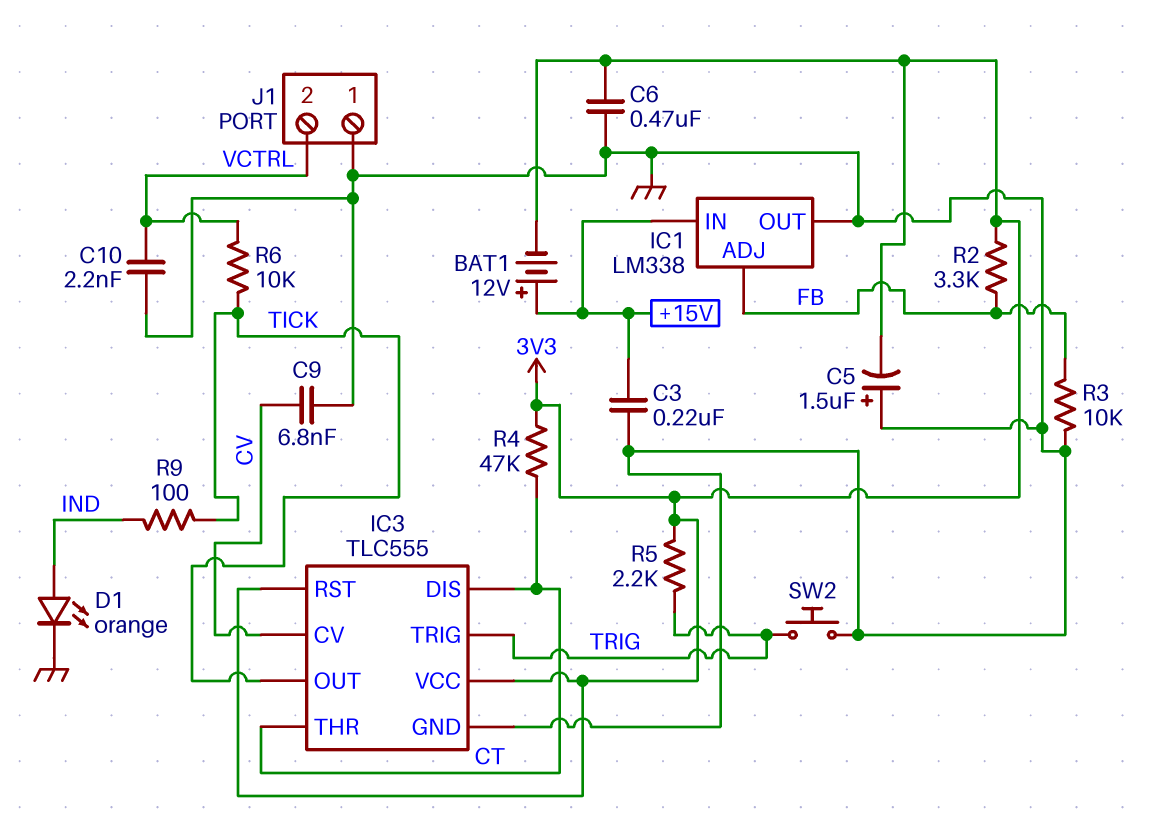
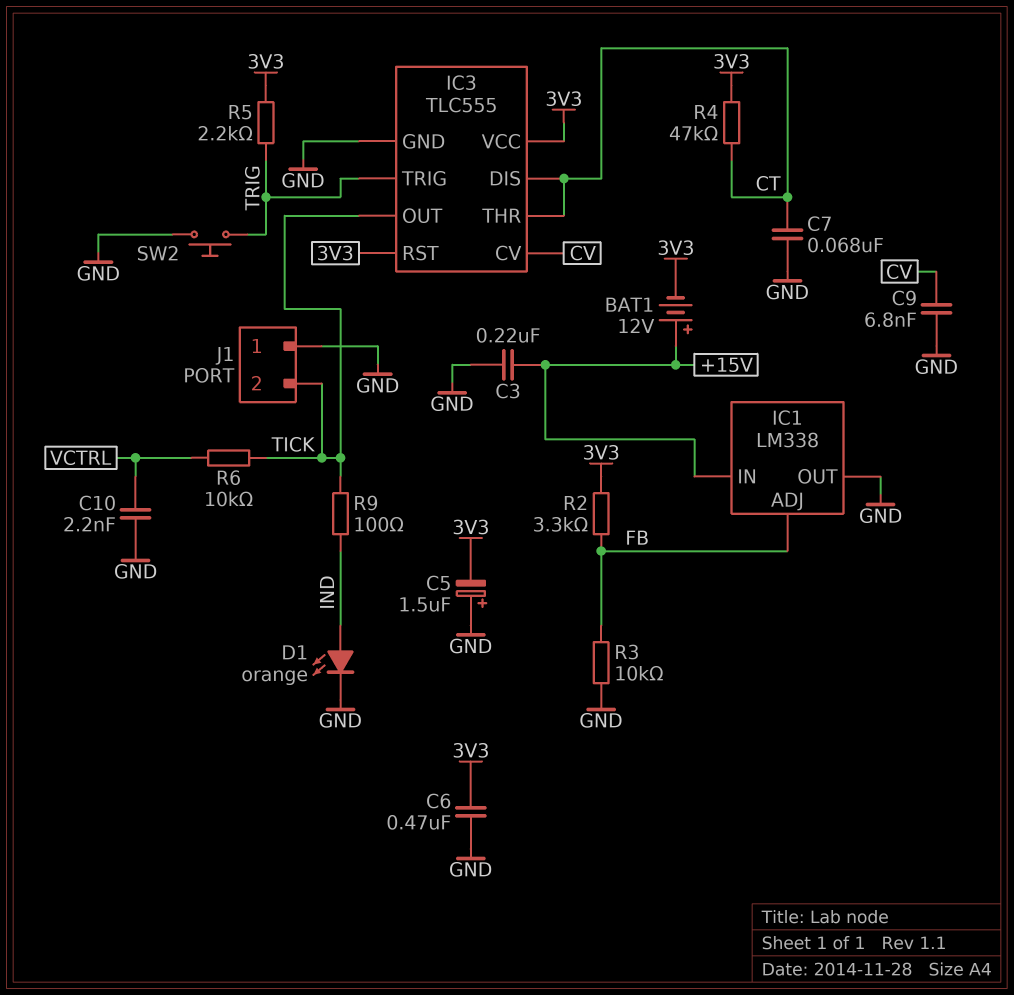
C7: none -> 68nF (CT, GND)
J1 pin 2: VCTRL -> TICK

